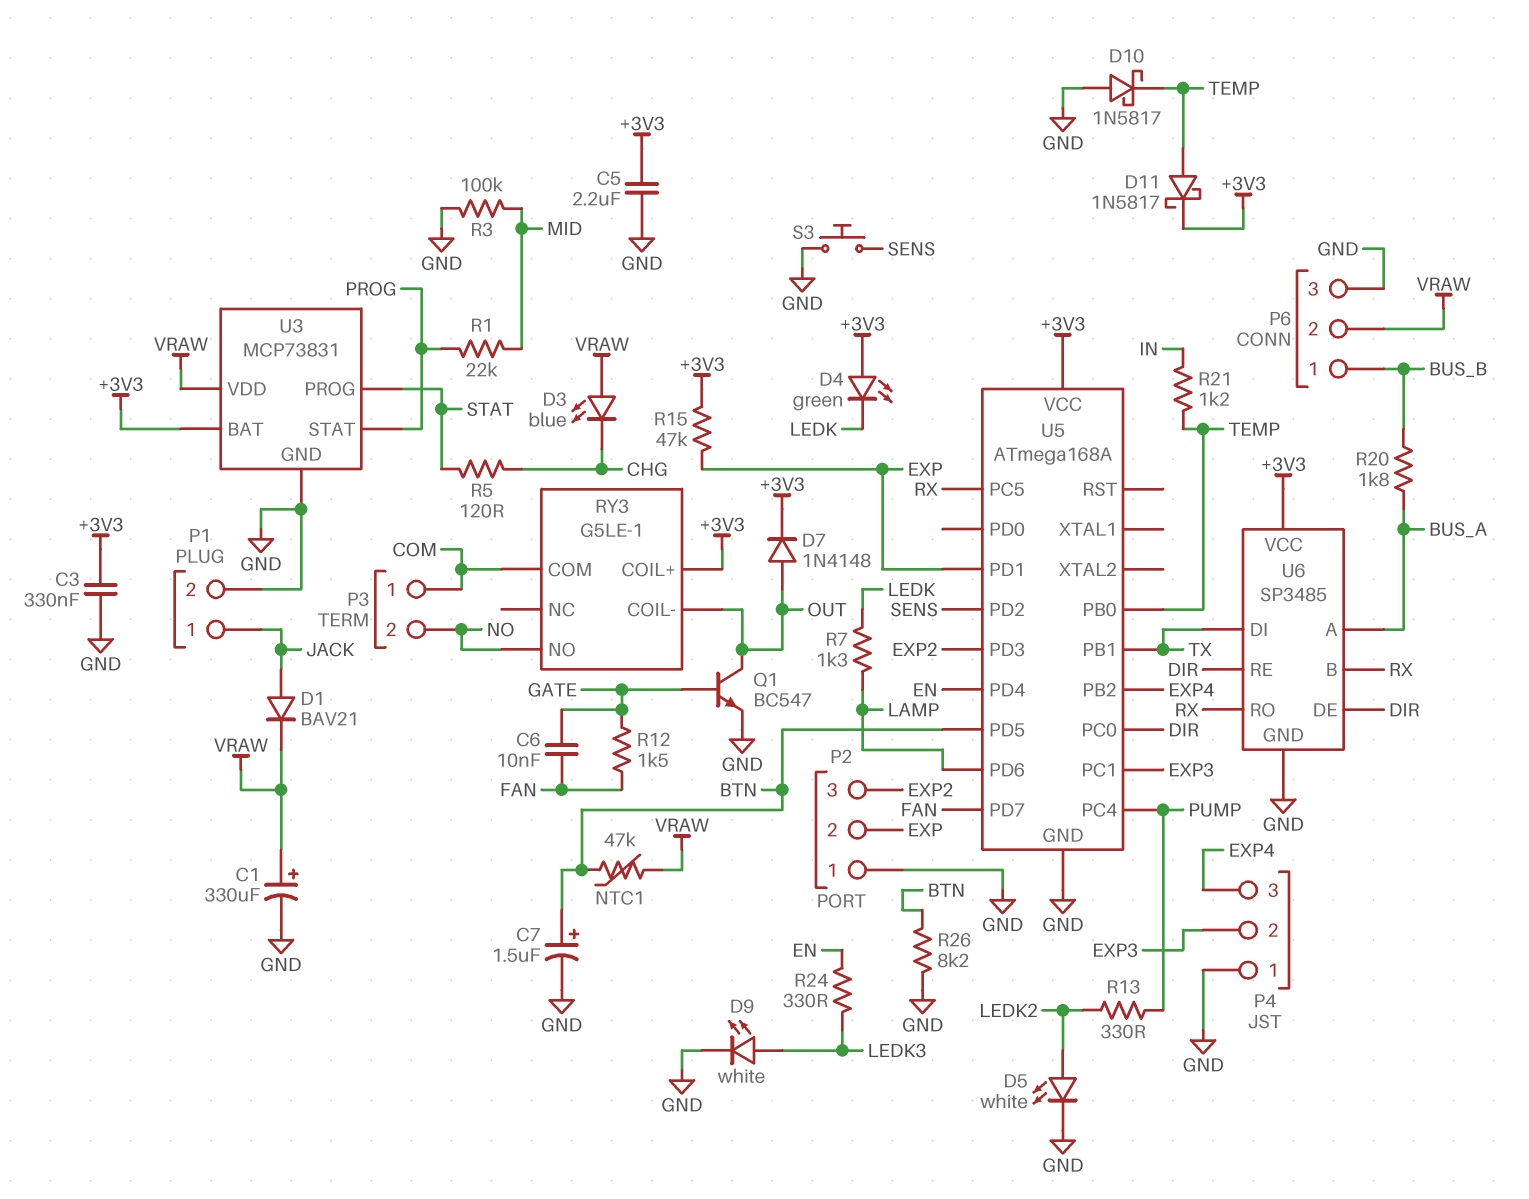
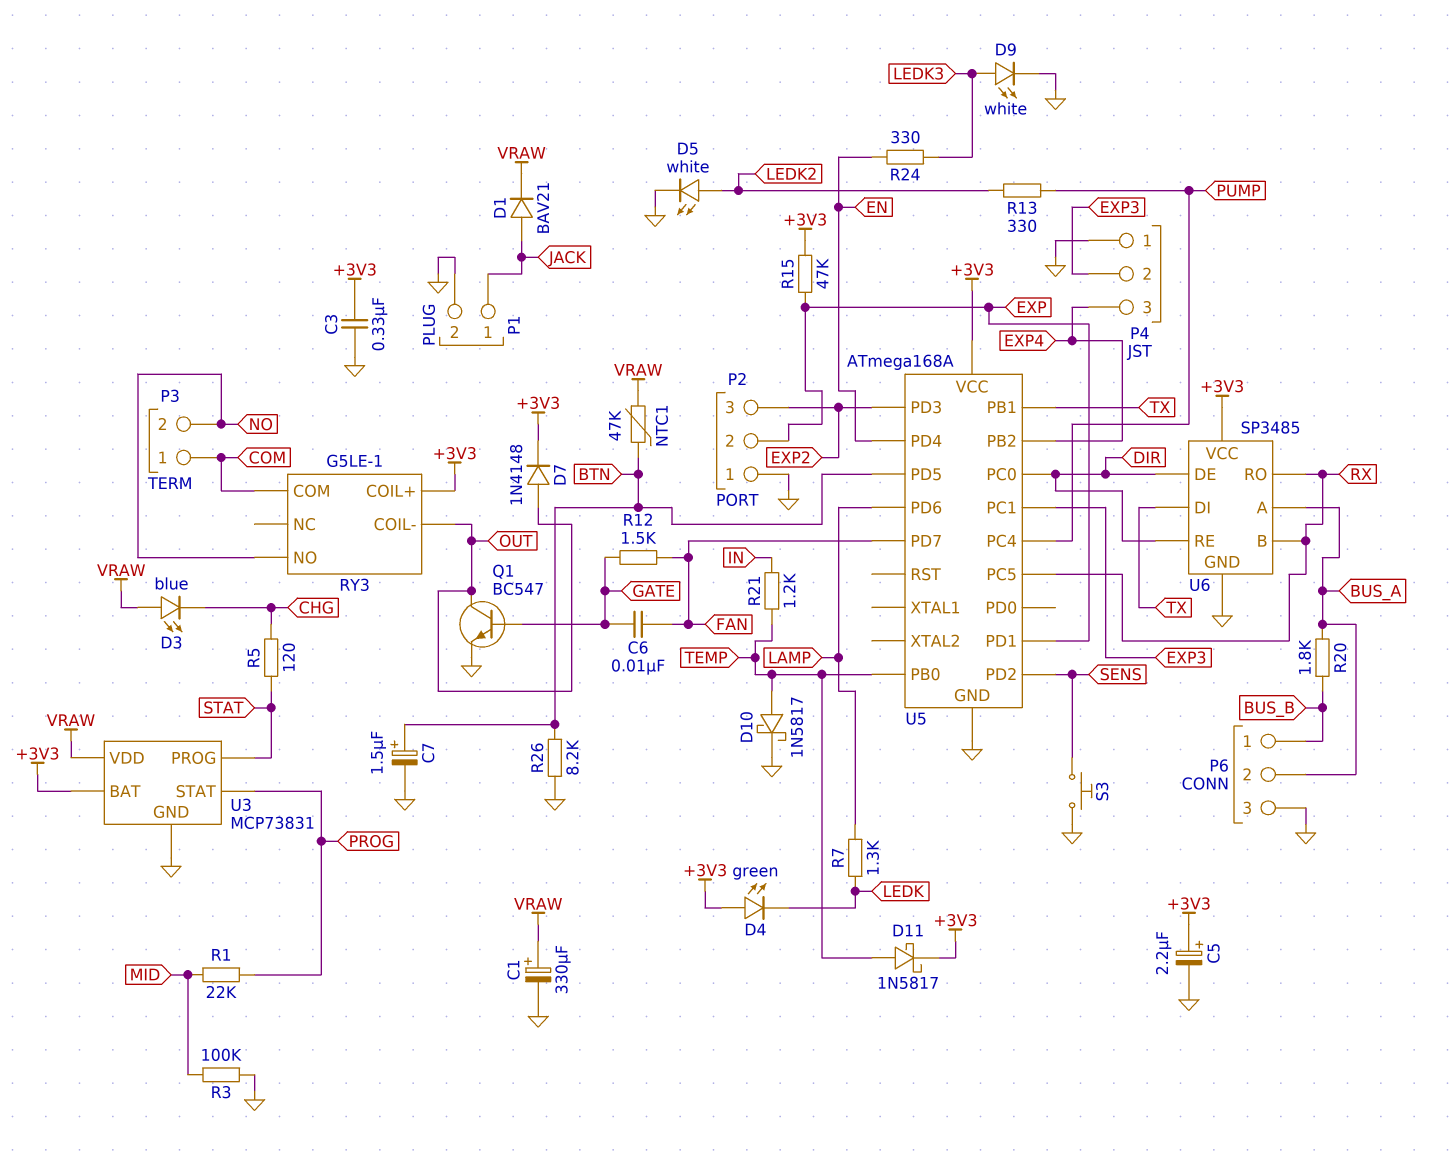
C5: 2.2uF (+3V3, GND) -> 2.2uF (plus +3V3, minus GND)
D10: schottky 1N5817 (A GND, K TEMP) -> schottky 1N5817 (A TEMP, K GND)
P6 pin 2: VRAW -> BUS_A

